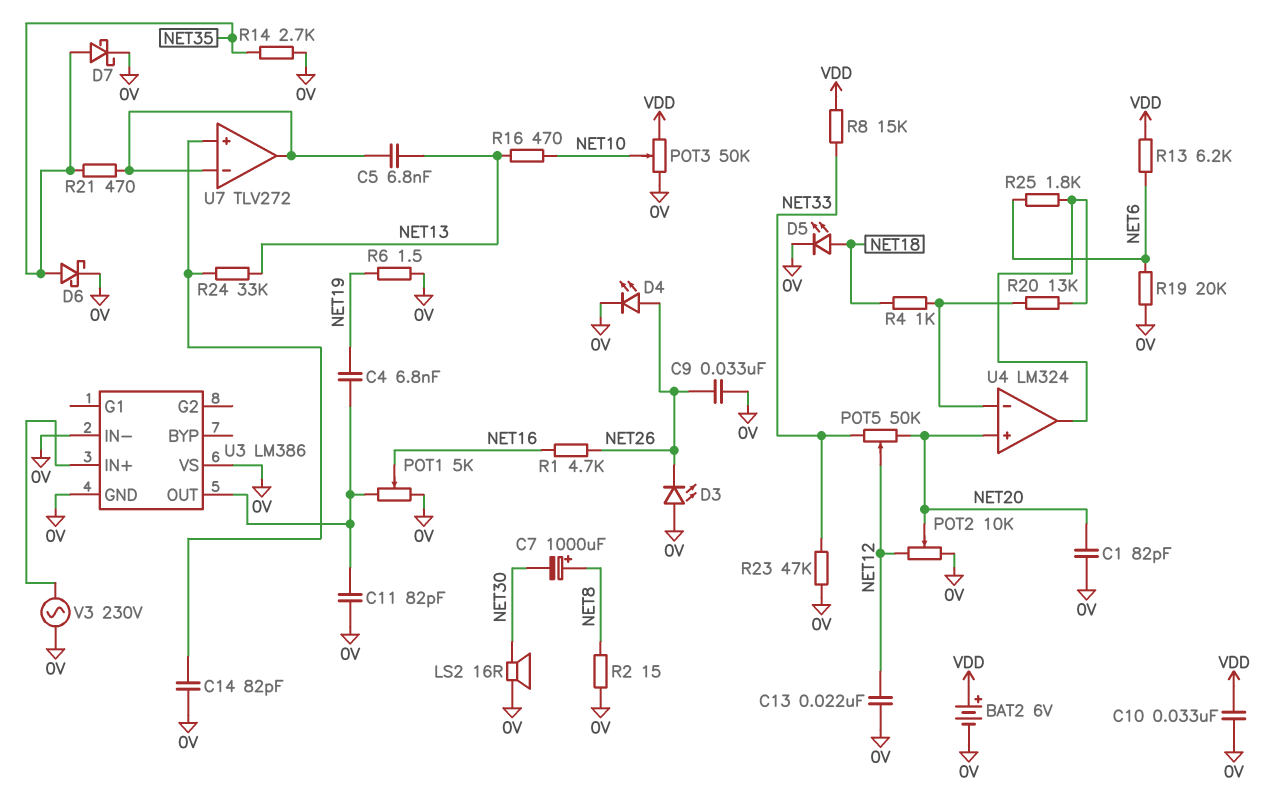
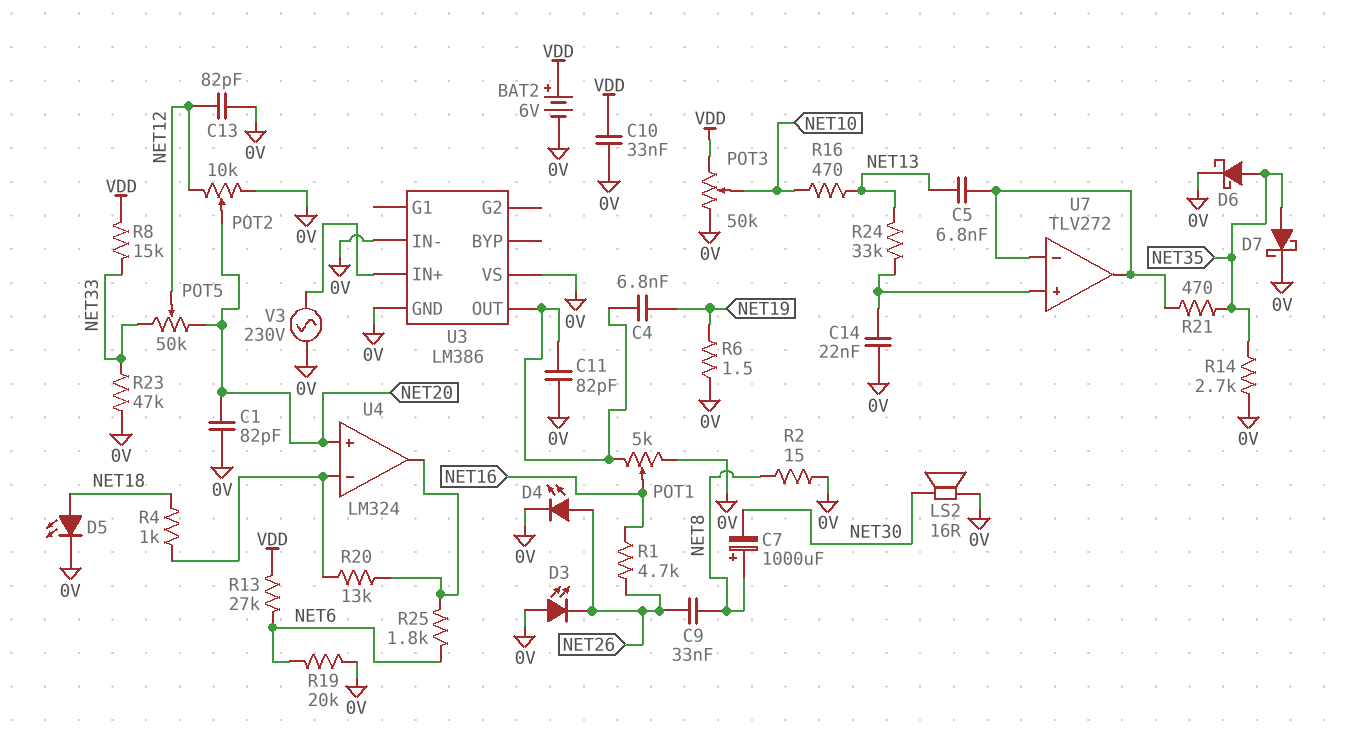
C9: 33nF (0V, NET26) -> 33nF (NET8, NET26)
C13: 22nF (0V, NET12) -> 82pF (0V, NET12)
C14: 82pF (0V, U7/in+) -> 22nF (0V, U7/in+)
R13: 6.2k (NET6, VDD) -> 27k (NET6, VDD)

